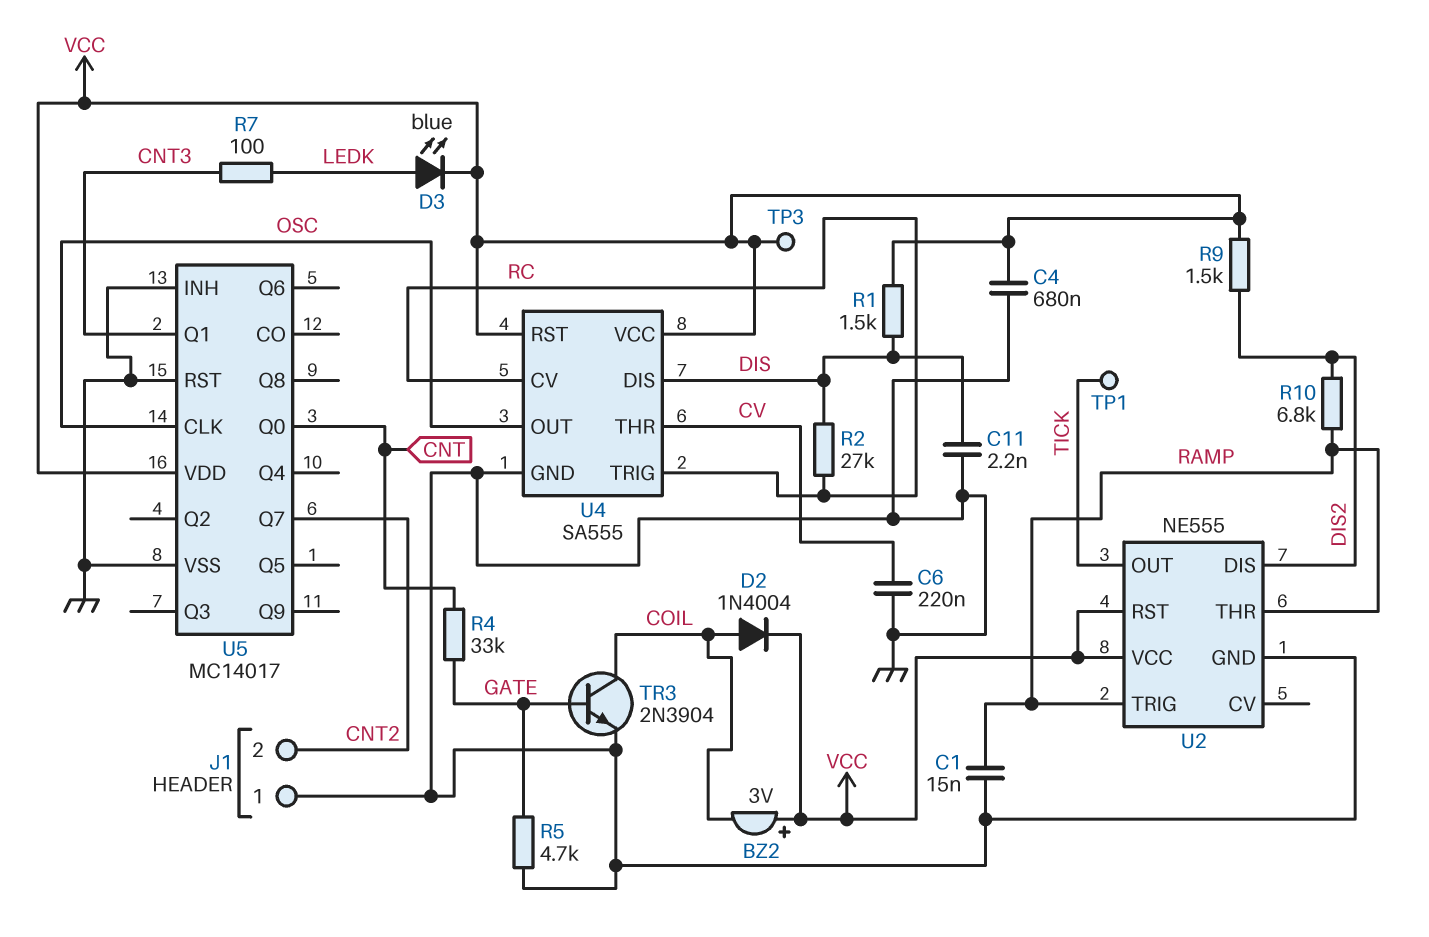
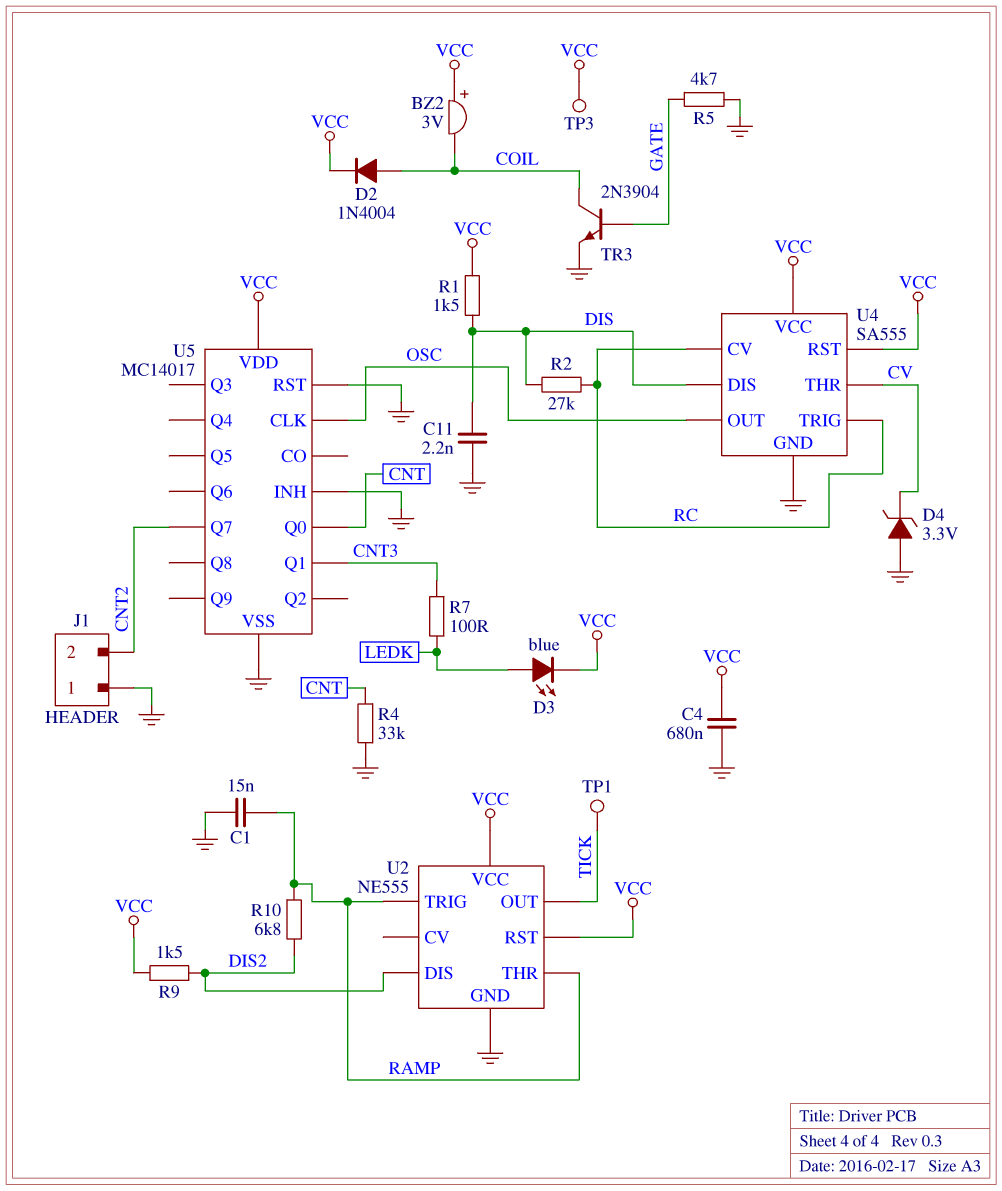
C6: 220nF (CV, GND) -> none
D4: none -> zener 3.3V (A GND, K CV)
R4: 33k (CNT, GATE) -> 33k (CNT, GND)

